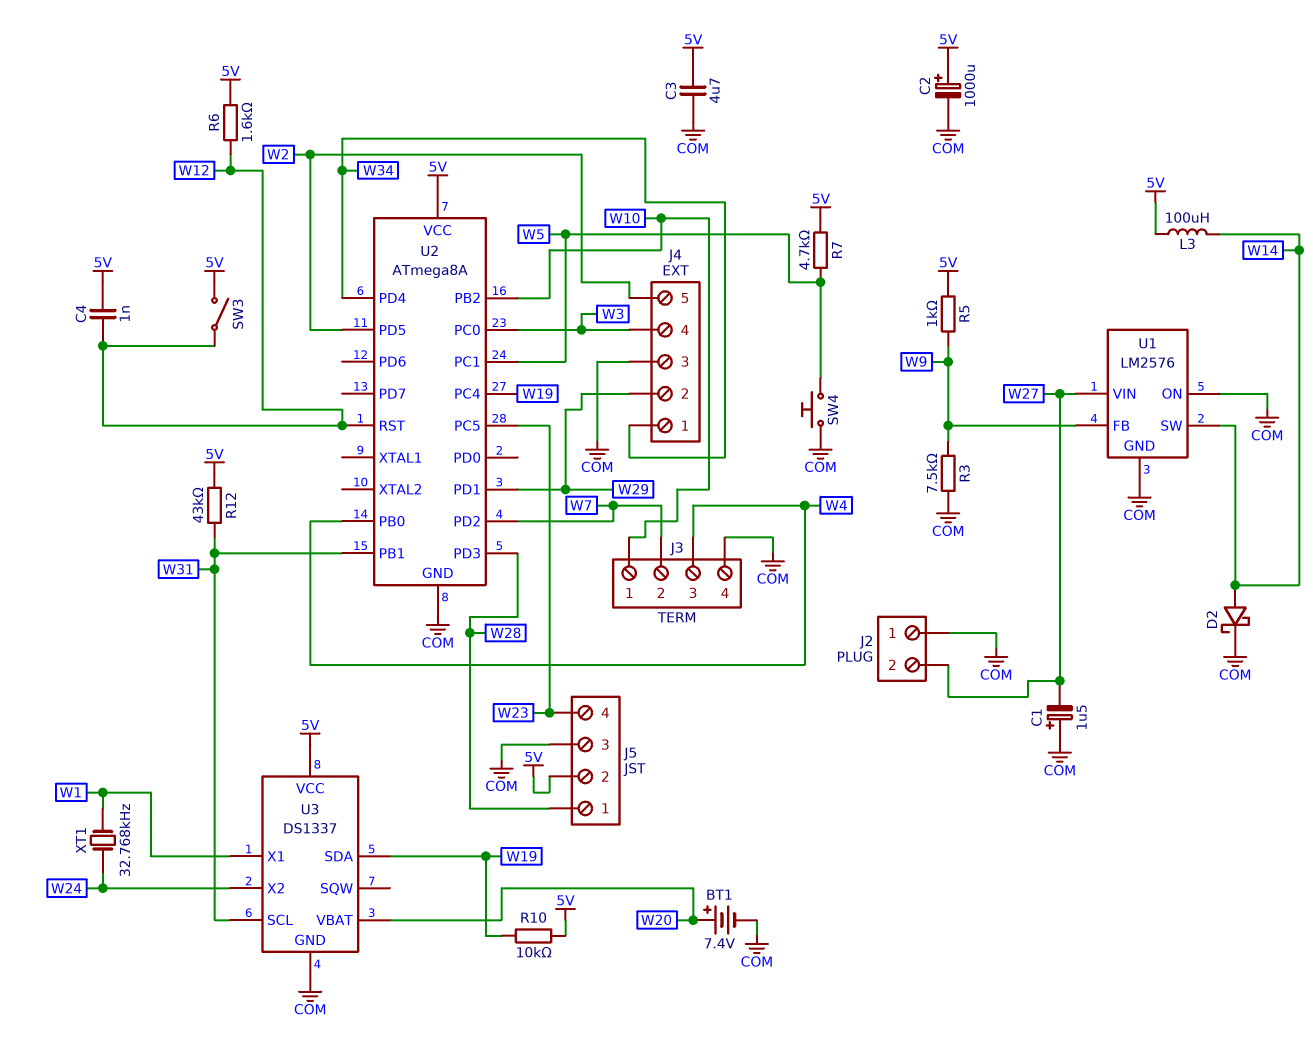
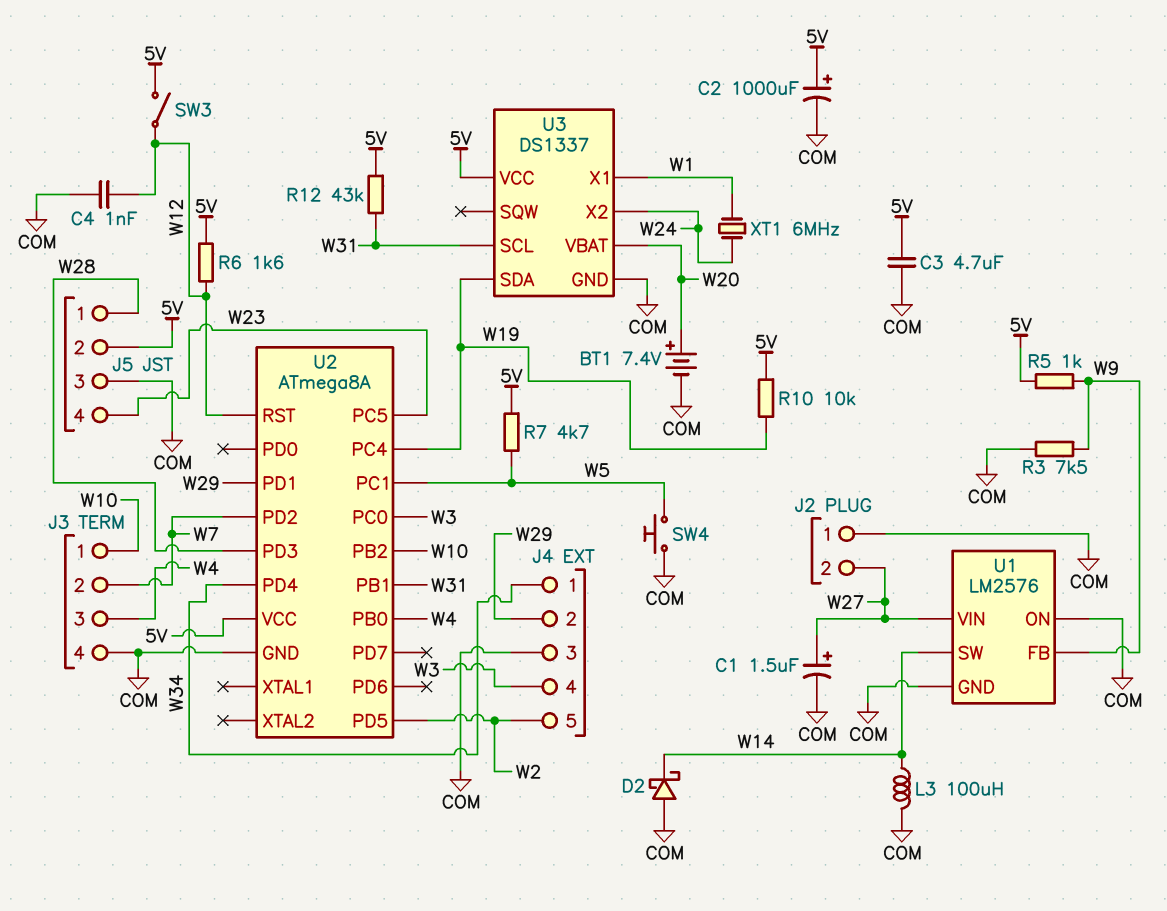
C1: 1.5uF (plus COM, minus W27) -> 1.5uF (plus W27, minus COM)
C4: 1nF (5V, W12) -> 1nF (COM, W12)
D2: schottky (A W14, K COM) -> schottky (A COM, K W14)
L3: 100uH (5V, W14) -> 100uH (COM, W14)
XT1: 32.768kHz (W1, W24) -> 6MHz (W1, W24)

